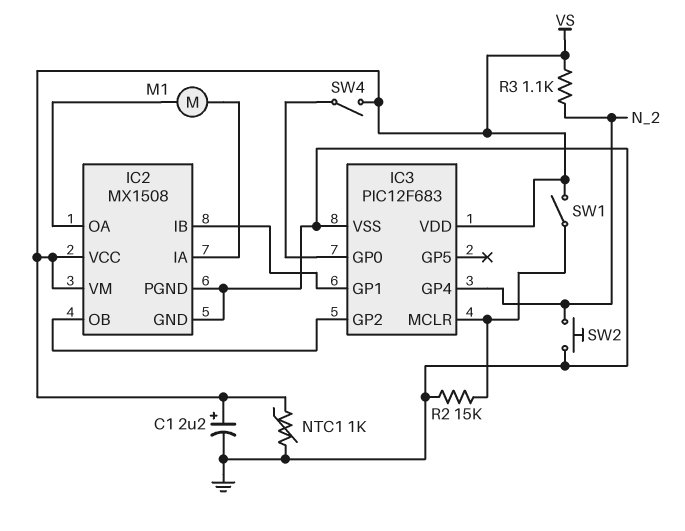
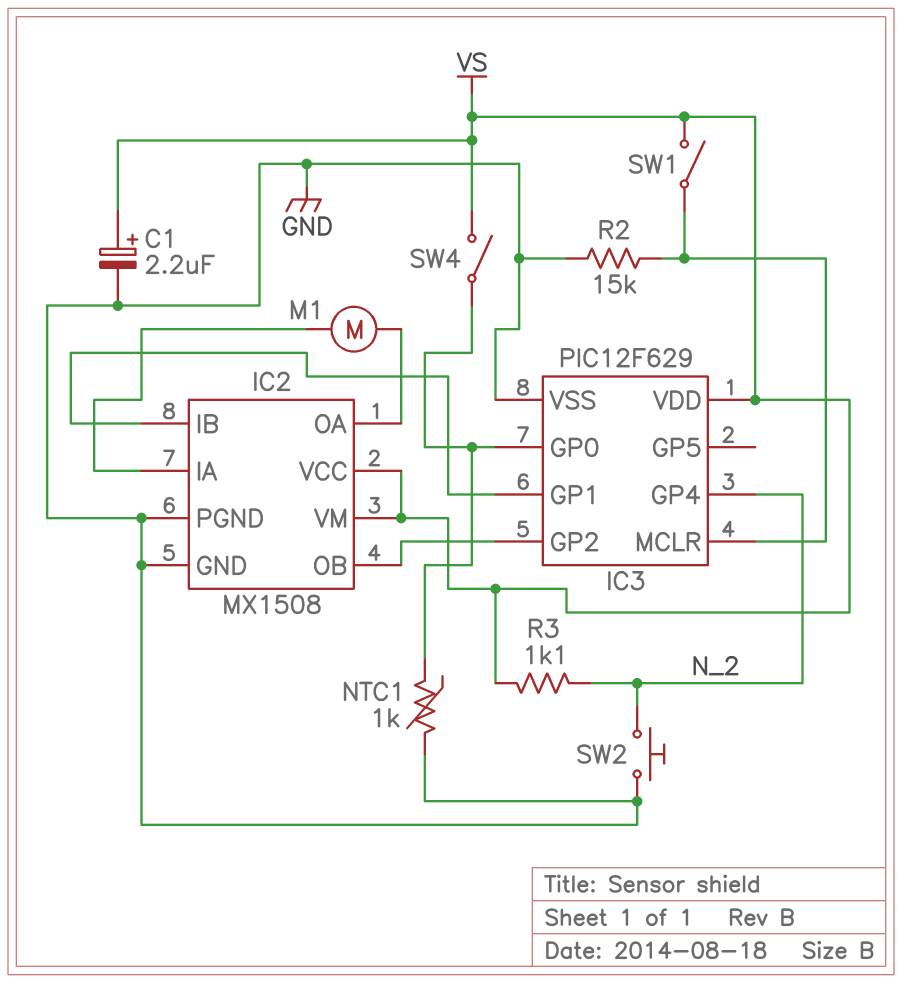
IC3: PIC12F683 -> PIC12F629
NTC1: 1k (GND, VS) -> 1k (GND, IC3/GP0)

